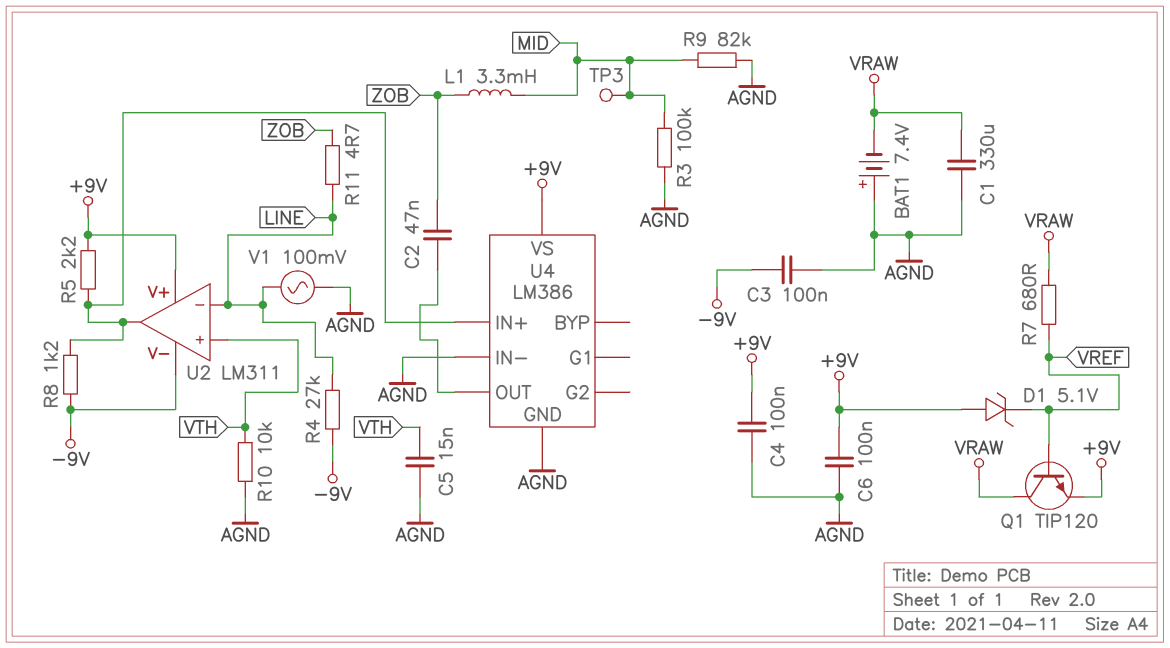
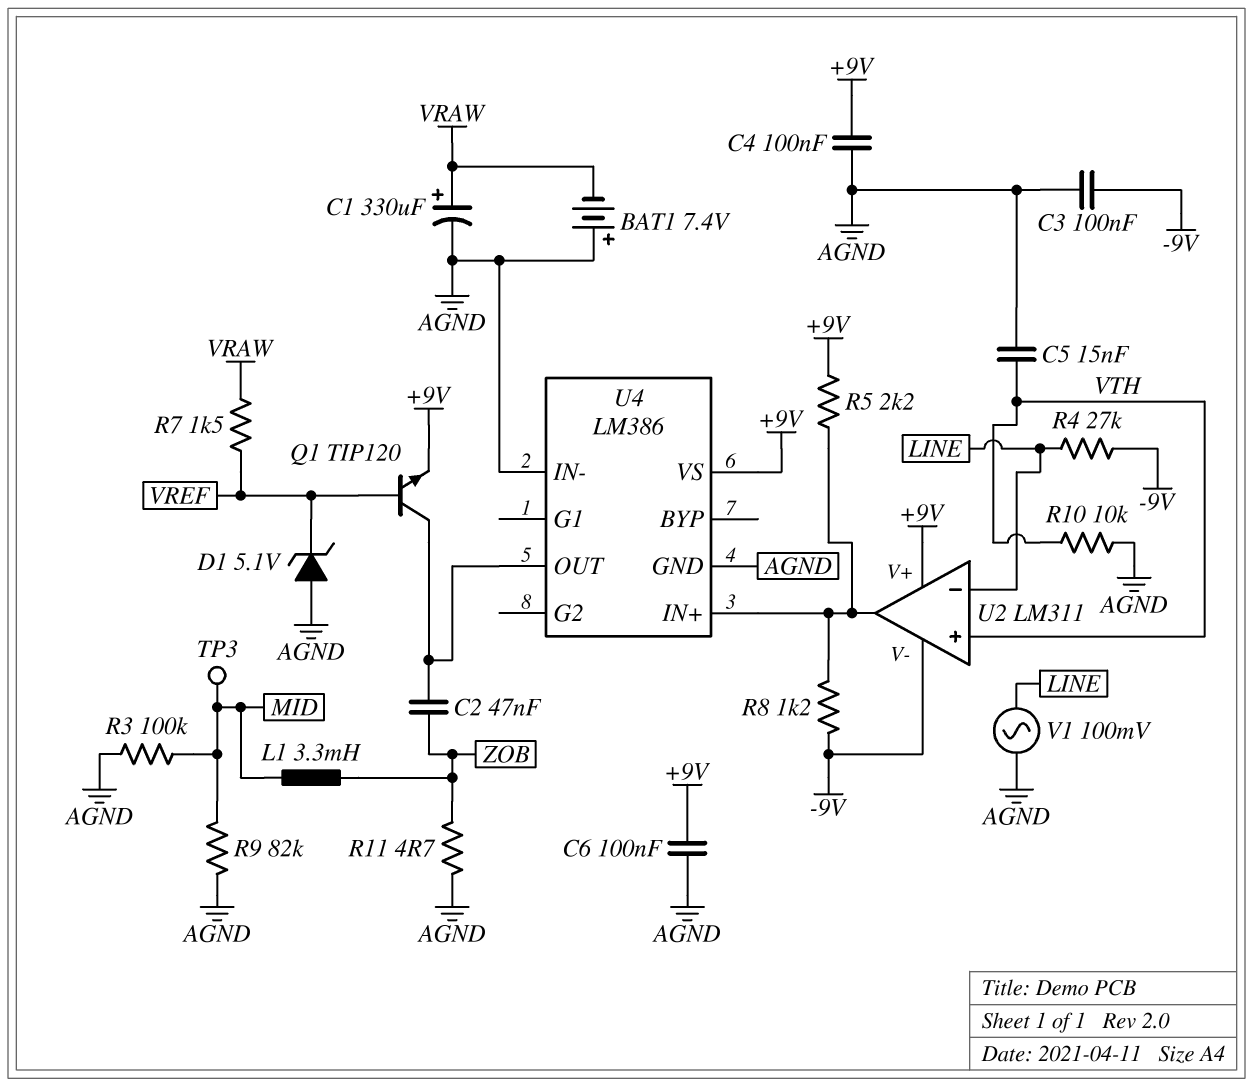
C1: 330uF (AGND, VRAW) -> 330uF (plus VRAW, minus AGND)
D1: zener 5.1V (A +9V, K VREF) -> zener 5.1V (A AGND, K VREF)
Q1: NPN TIP120 (B VREF, C VRAW, E +9V) -> NPN TIP120 (B VREF, C U4/OUT, E +9V)
R7: 680 (VRAW, VREF) -> 1.5k (VRAW, VREF)
R11: 4.7 (LINE, ZOB) -> 4.7 (AGND, ZOB)

